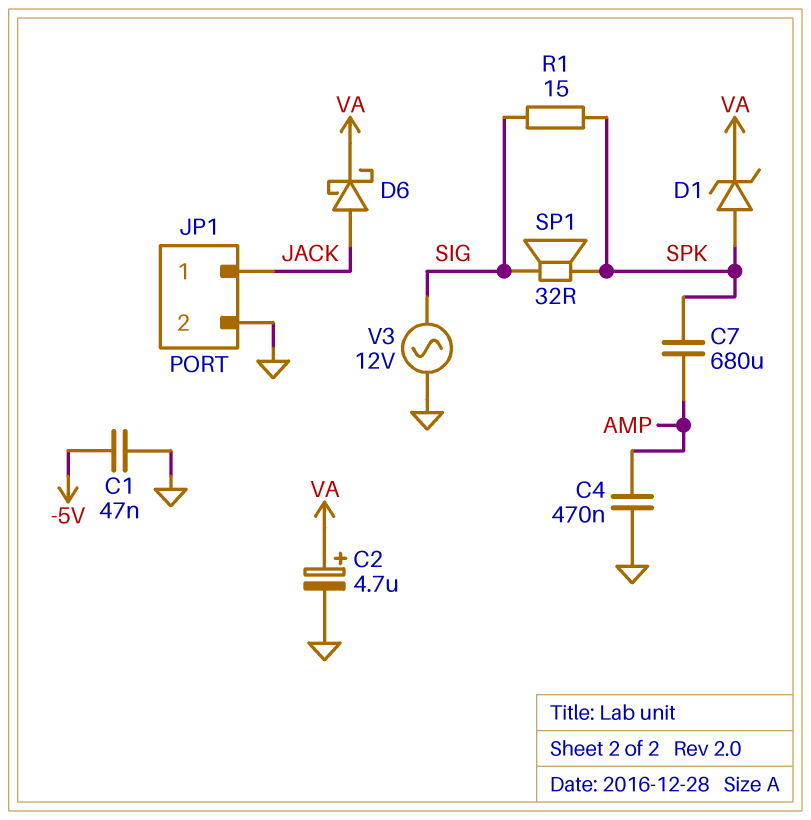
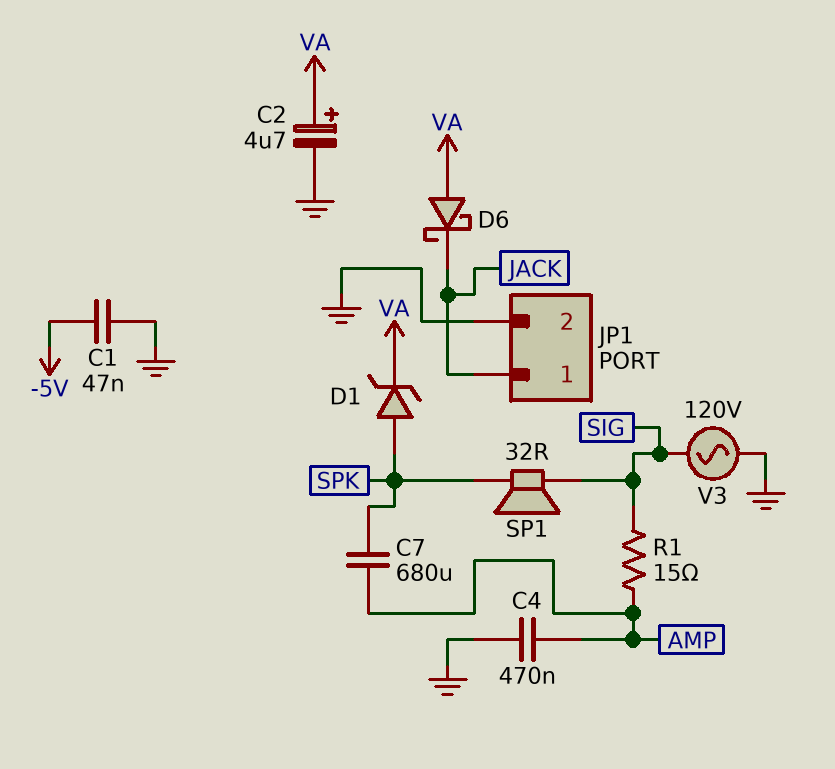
D6: schottky (A JACK, K VA) -> schottky (A VA, K JACK)
R1: 15 (SIG, SPK) -> 15 (AMP, SIG)
V3: AC 12V (GND, SIG) -> AC 120V (GND, SIG)

